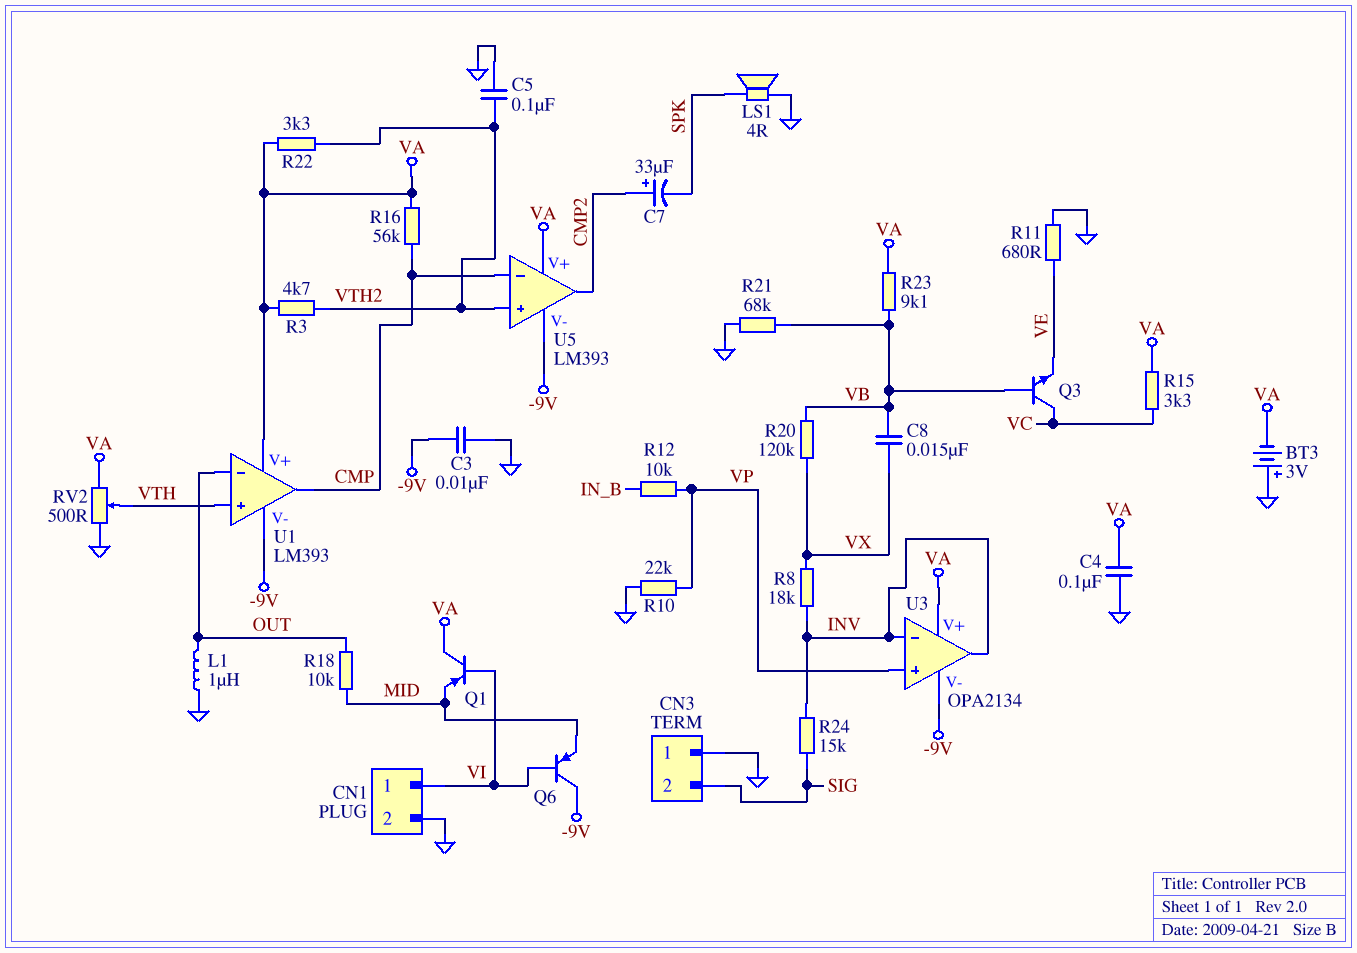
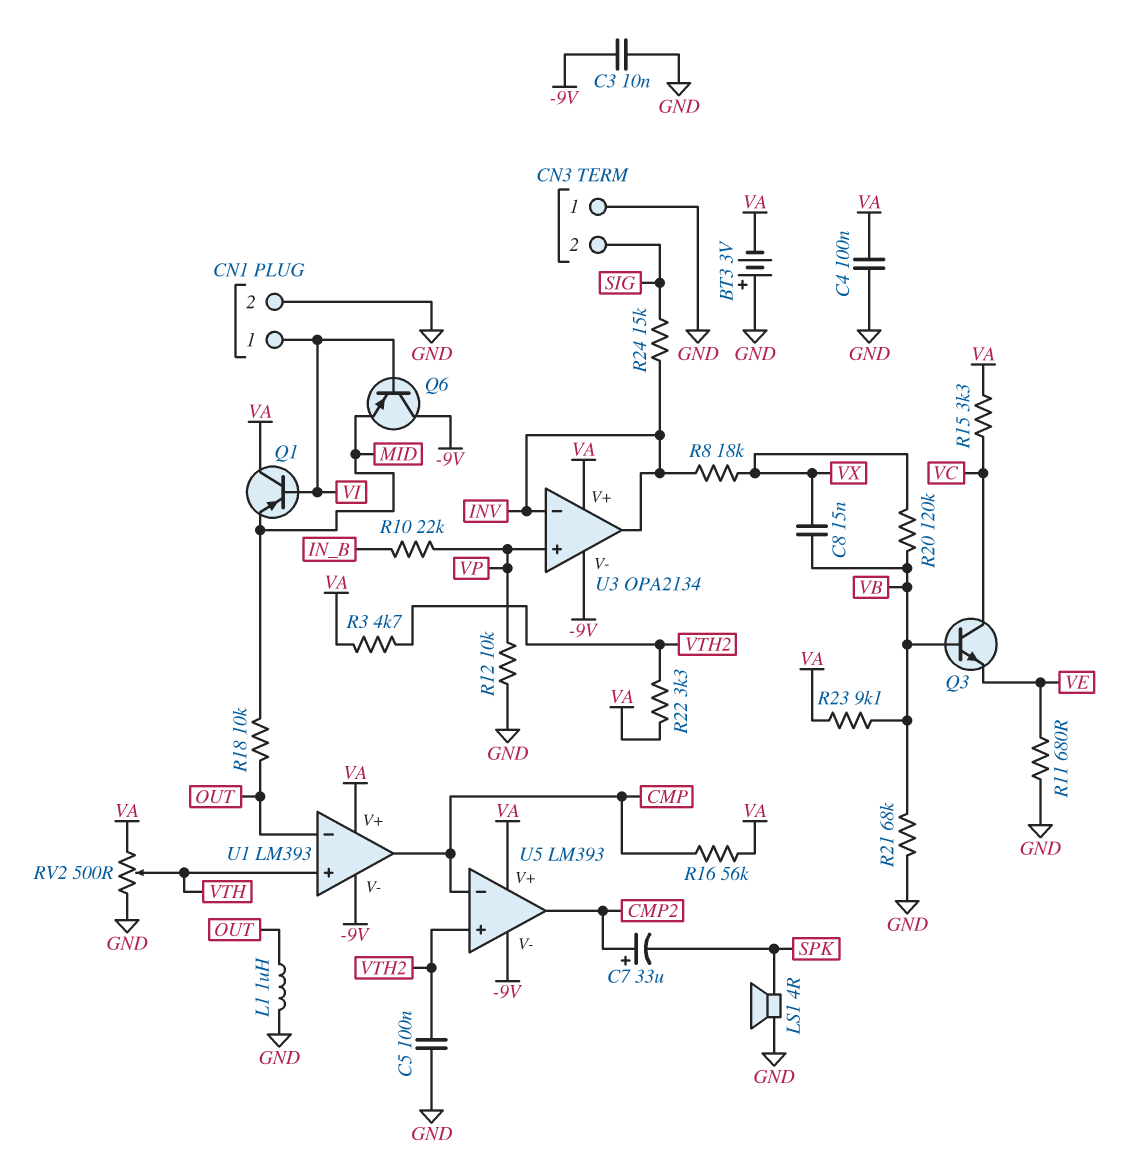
R10: 22k (GND, VP) -> 22k (IN_B, VP)
R12: 10k (IN_B, VP) -> 10k (GND, VP)

